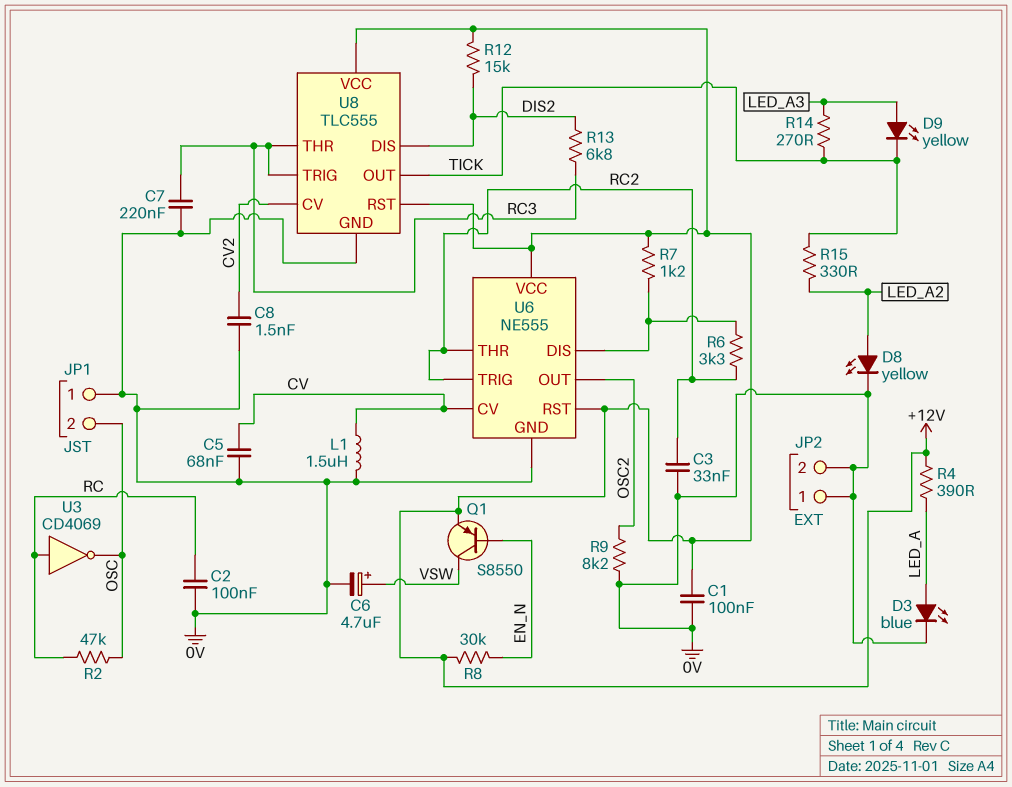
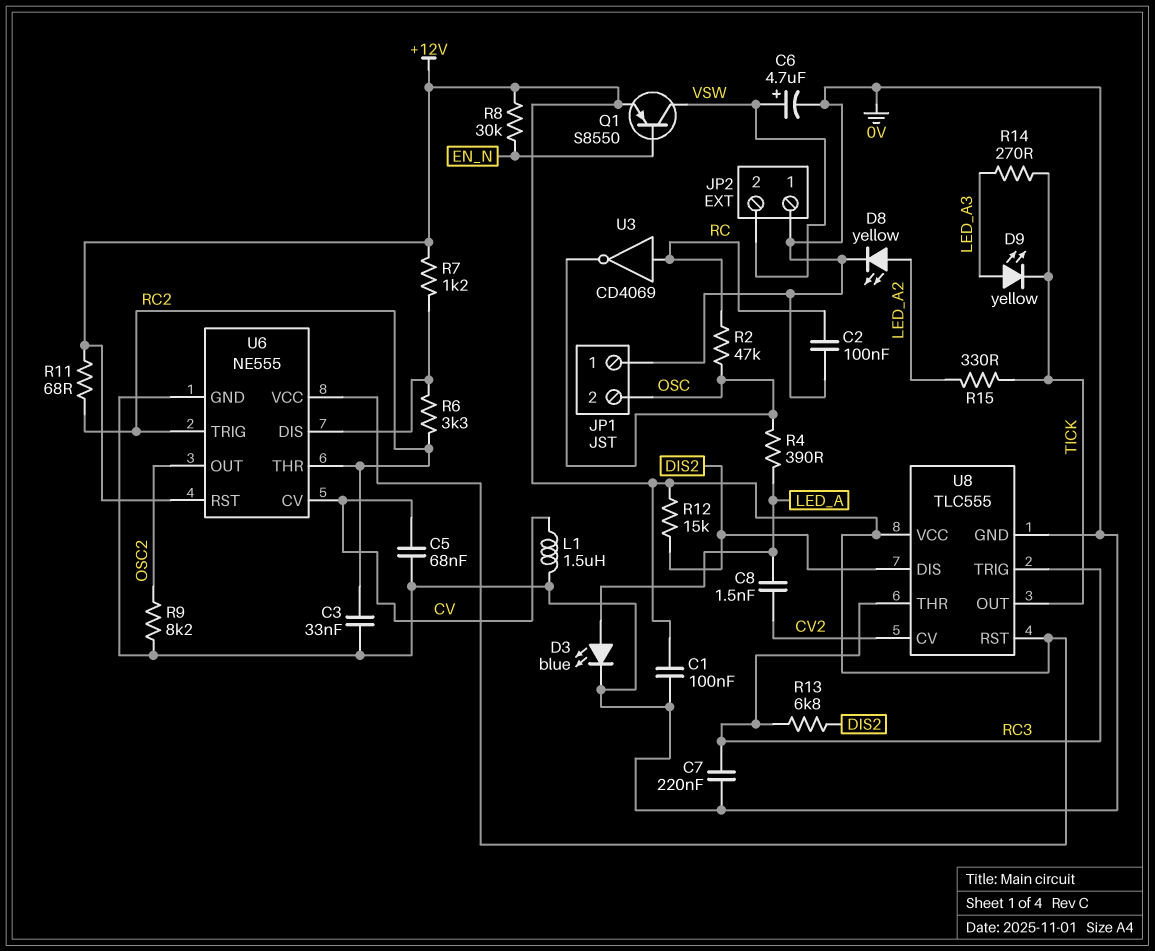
C8: 1.5nF (0V, CV2) -> 1.5nF (CV2, LED_A)
JP2 pin 2: 0V -> VSW
R4: 390 (+12V, LED_A) -> 390 (LED_A, OSC)
R11: none -> 68 (+12V, RC2)

